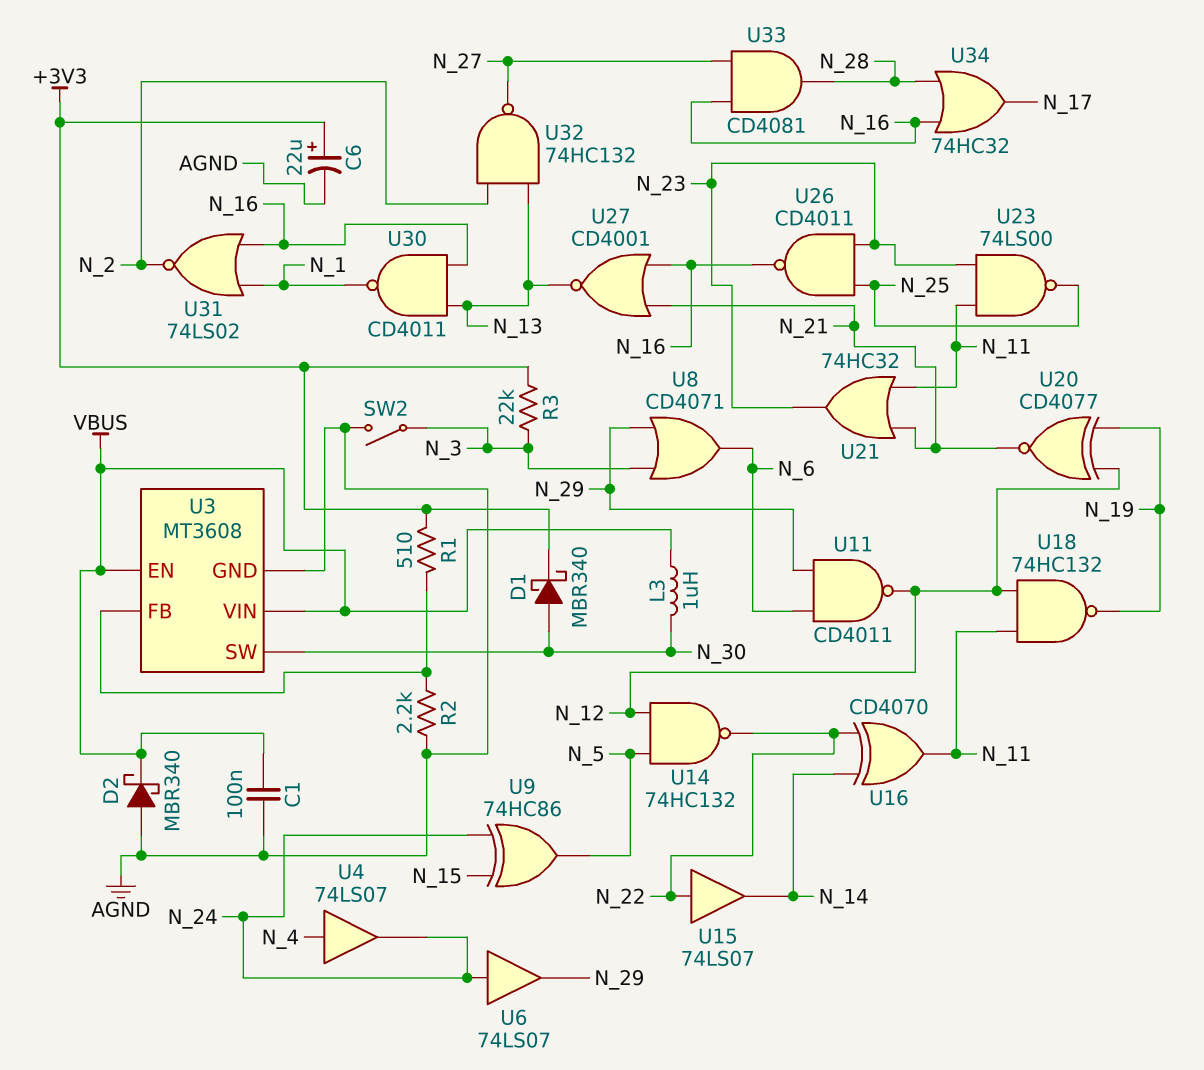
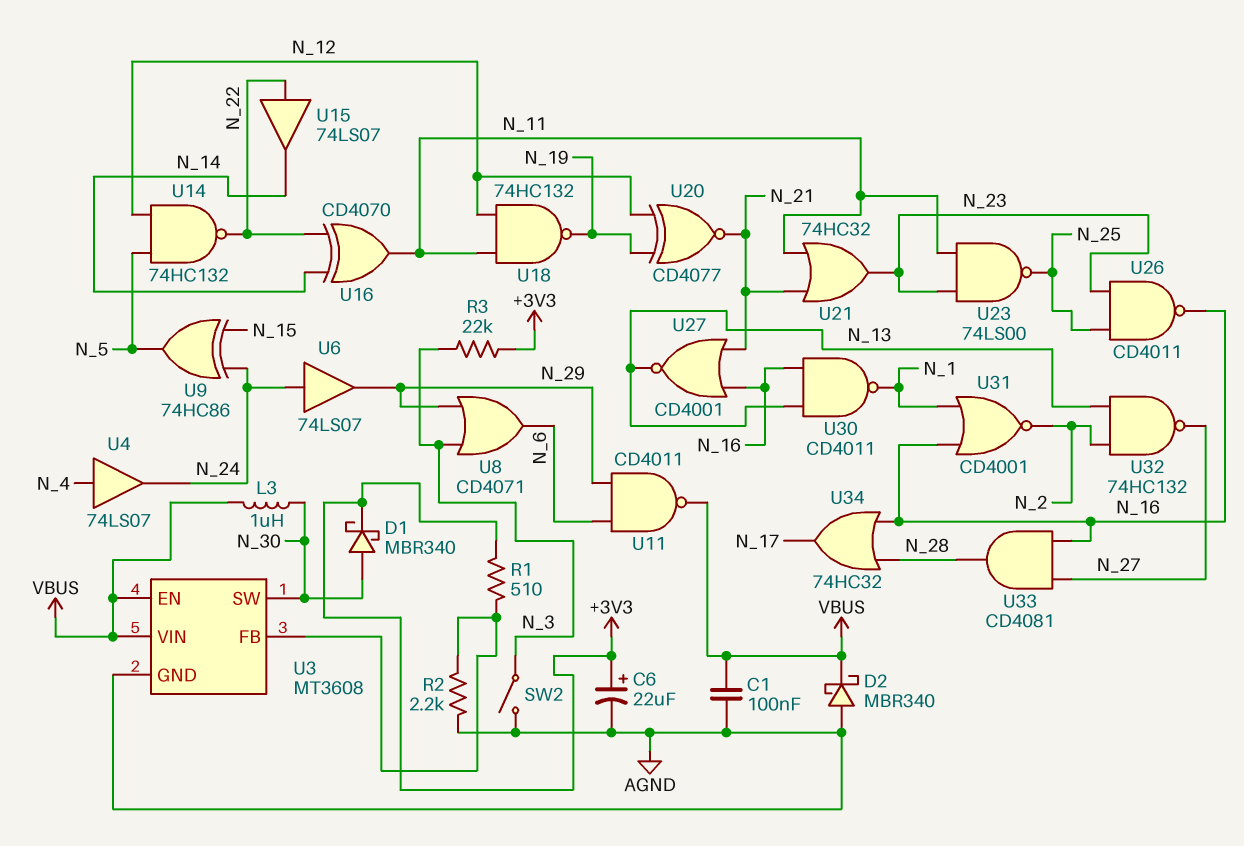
U11: NAND CD4011 (in N_6, in N_29, out N_12) -> NAND CD4011 (in N_6, in N_29, out VBUS)
U31: NOR 74LS02 (in N_1, in N_16, out N_2) -> NOR CD4001 (in N_1, in N_16, out N_2)

